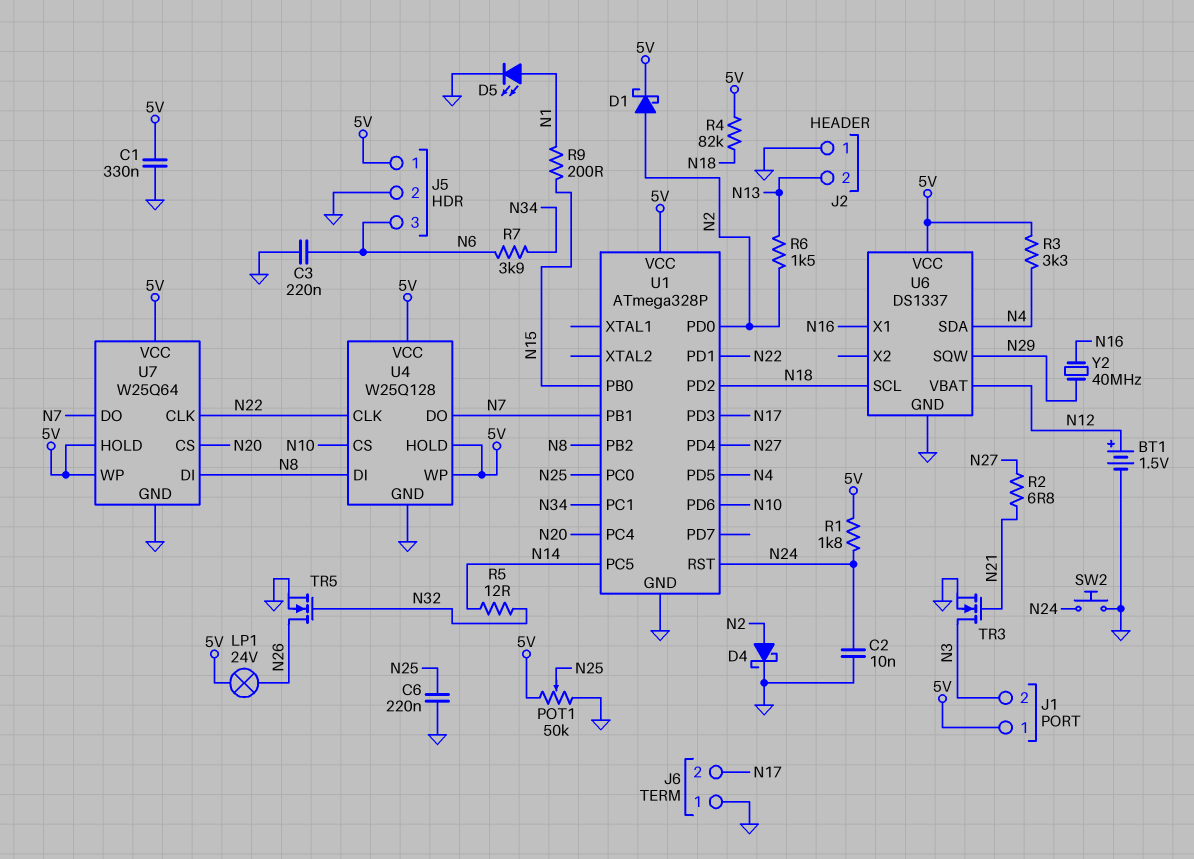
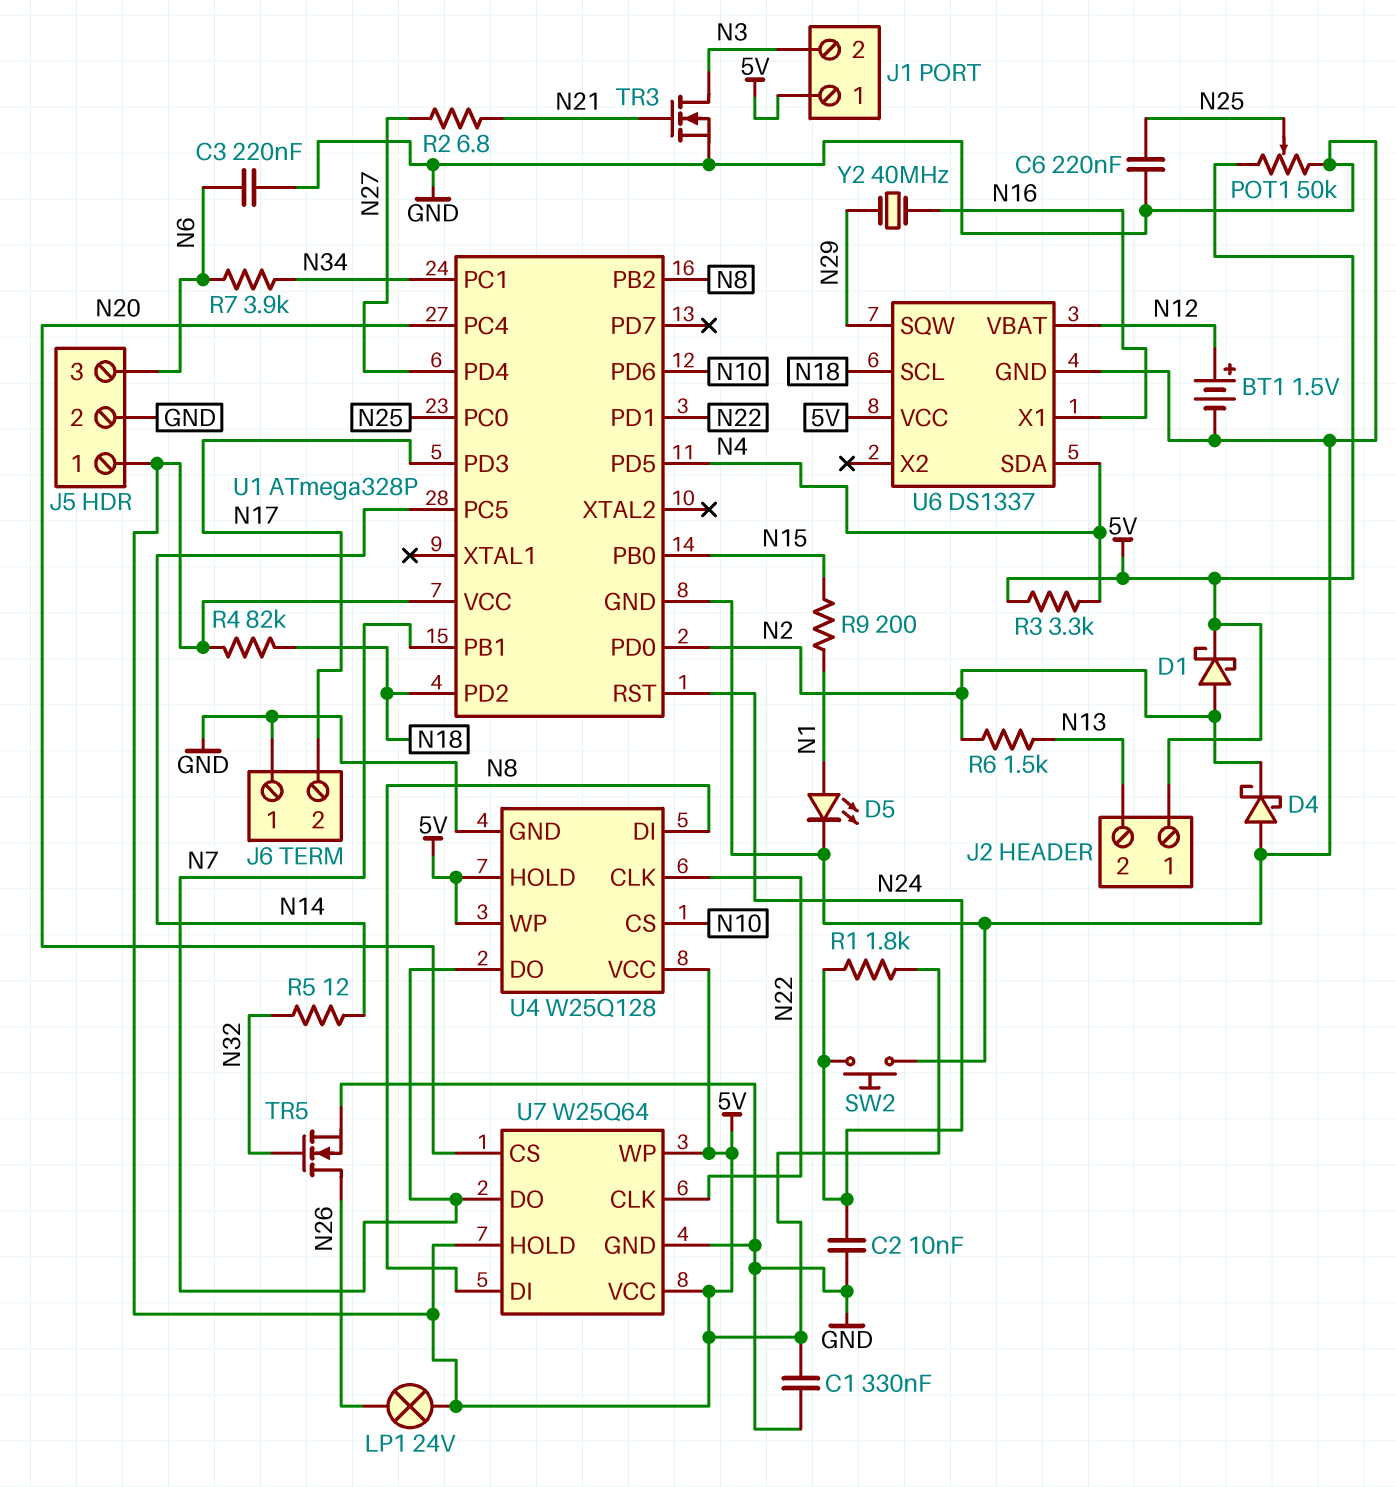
D4: schottky (A N2, K GND) -> schottky (A GND, K N2)
J2 pin 1: GND -> 5V

